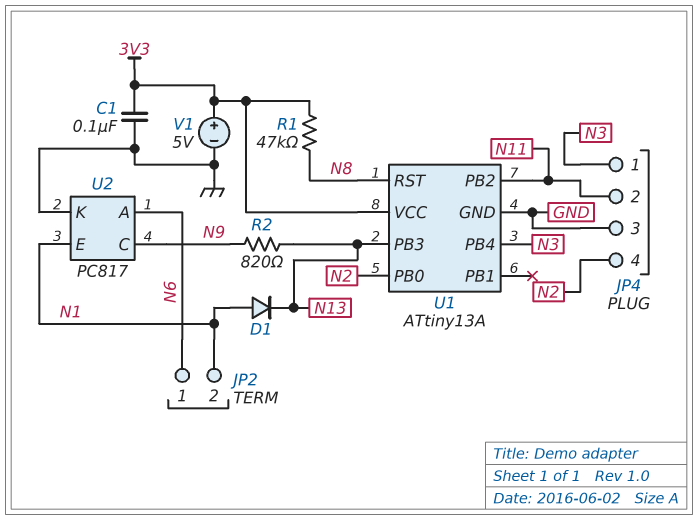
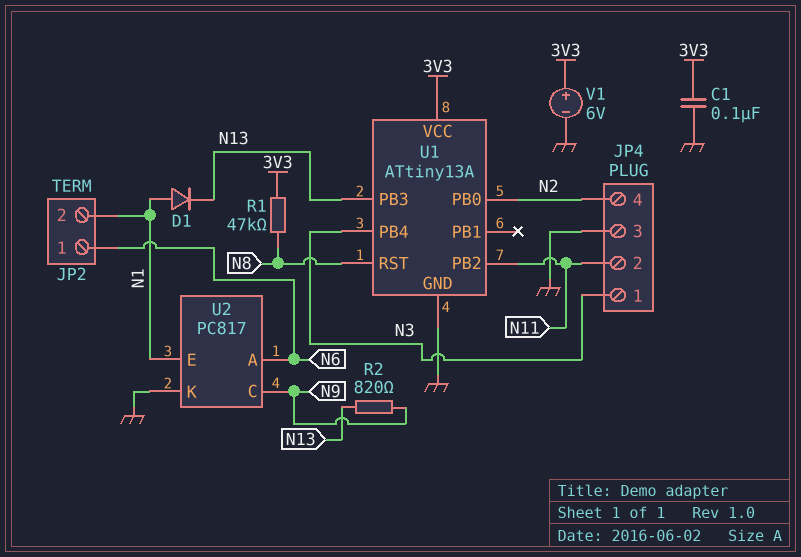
V1: 5V (plus 3V3, minus GND) -> 6V (plus 3V3, minus GND)

